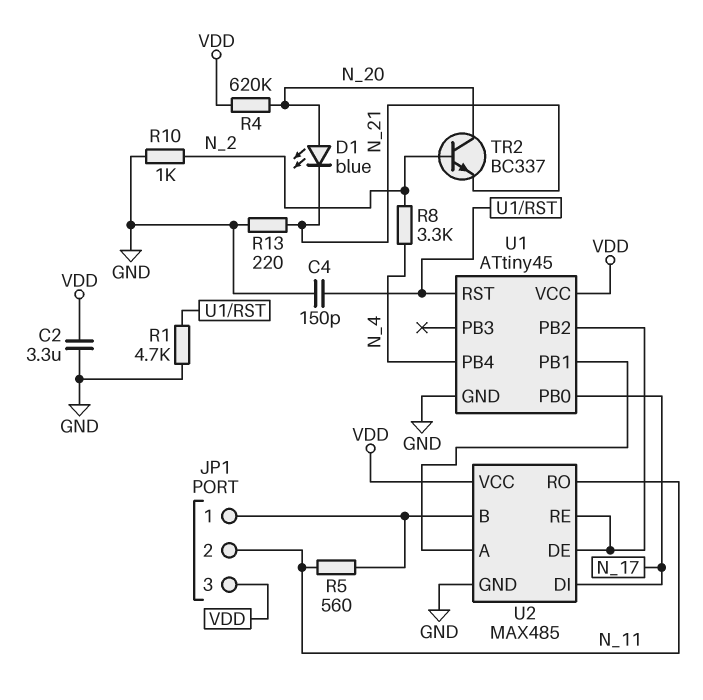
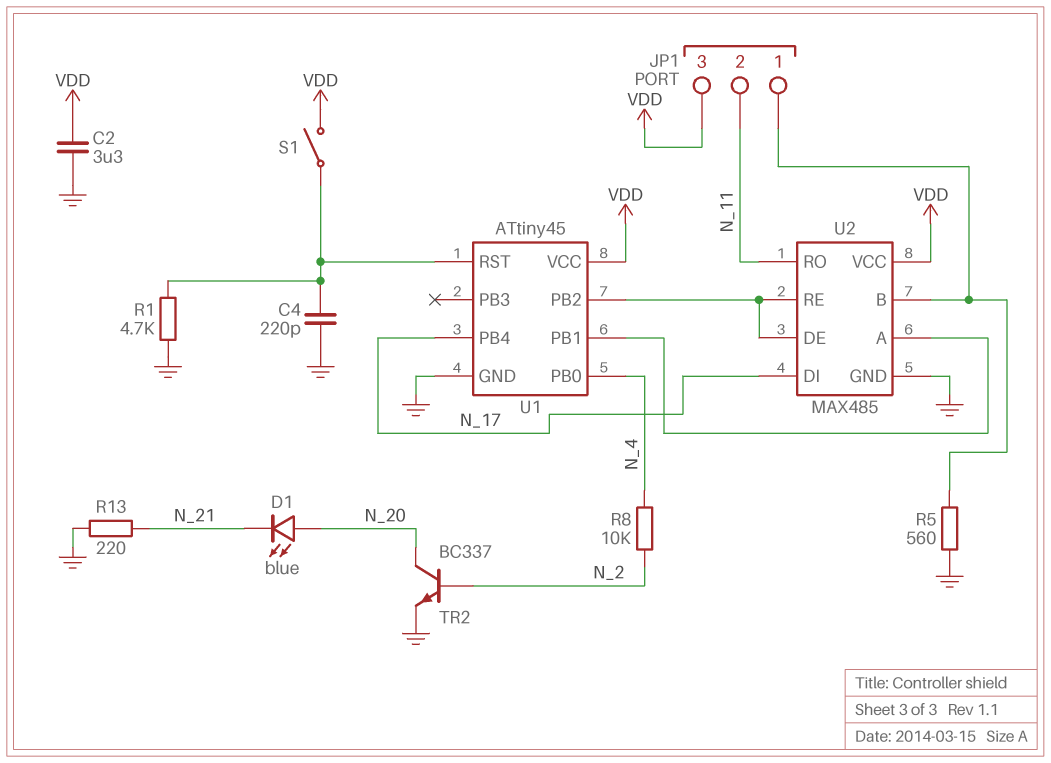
C4: 150pF (GND, U1/RST) -> 220pF (GND, U1/RST)
R4: 620k (N_20, VDD) -> none
R5: 560 (JP1/1, N_11) -> 560 (GND, JP1/1)
R8: 3.3k (N_2, N_4) -> 10k (N_2, N_4)
R10: 1k (GND, N_2) -> none
S1: none -> switch (U1/RST, VDD)
TR2: NPN BC337 (B N_2, C N_20, E N_21) -> NPN BC337 (B N_2, C N_20, E GND)
U1 pin PB0: N_17 -> N_4
U1 pin PB4: N_4 -> N_17

